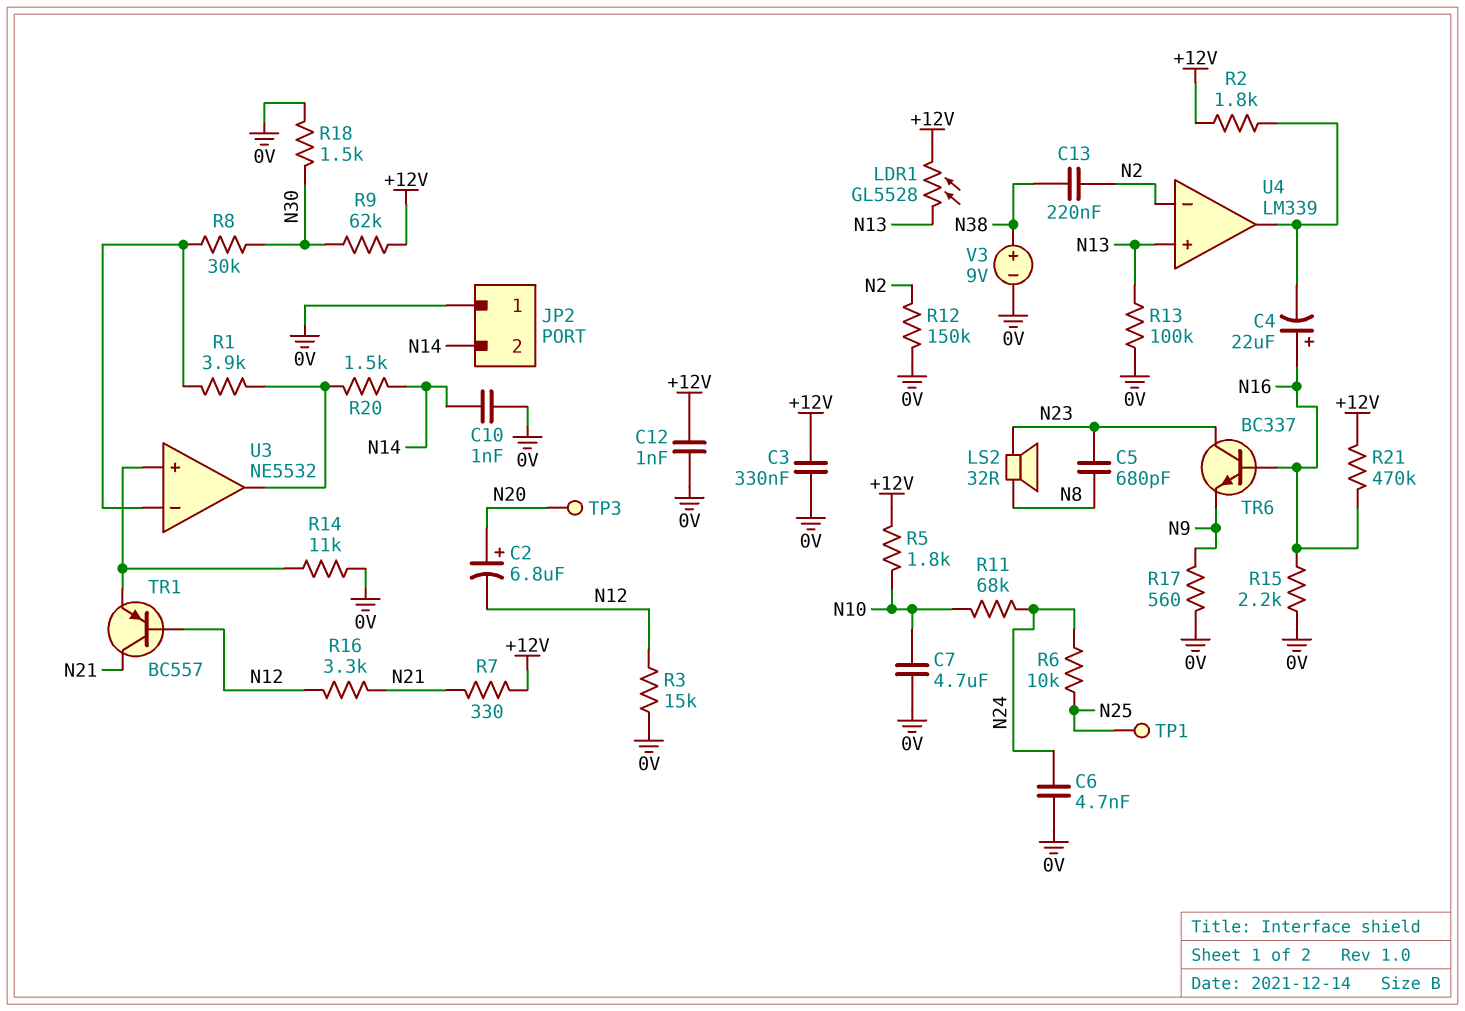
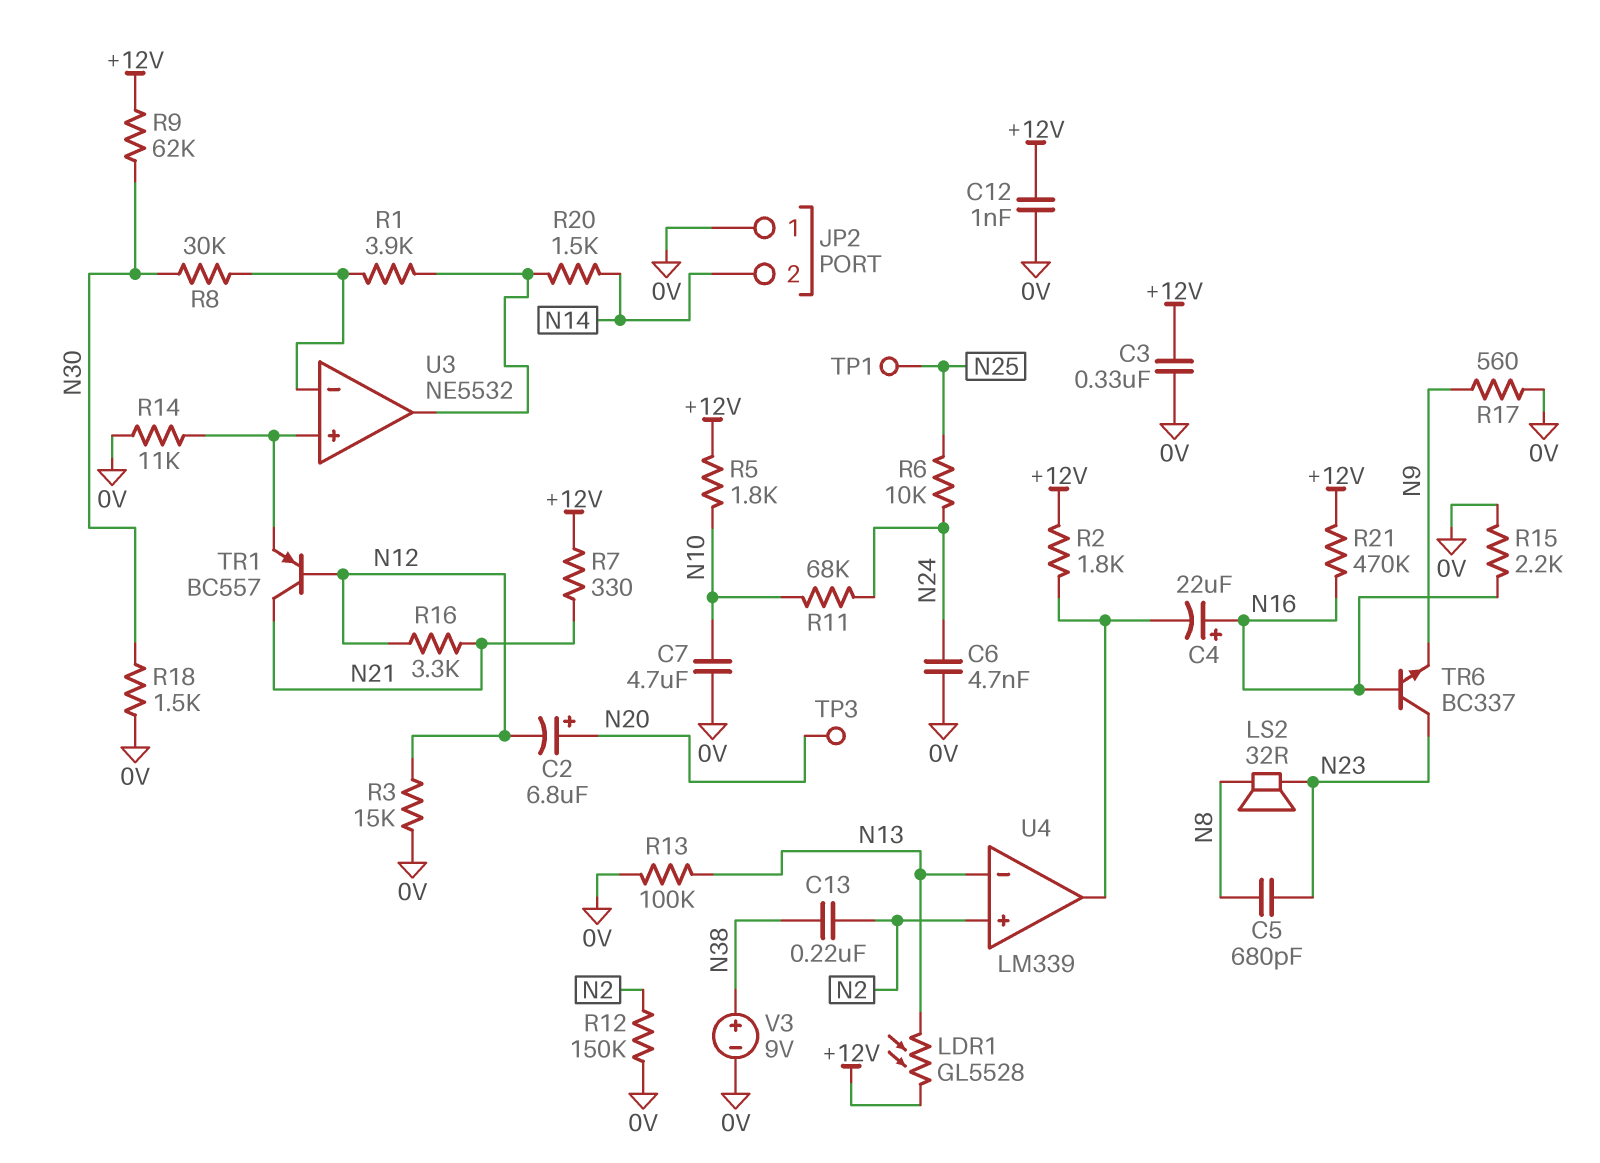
C10: 1nF (0V, N14) -> none
U4 pin in+: N13 -> N2
U4 pin in-: N2 -> N13

